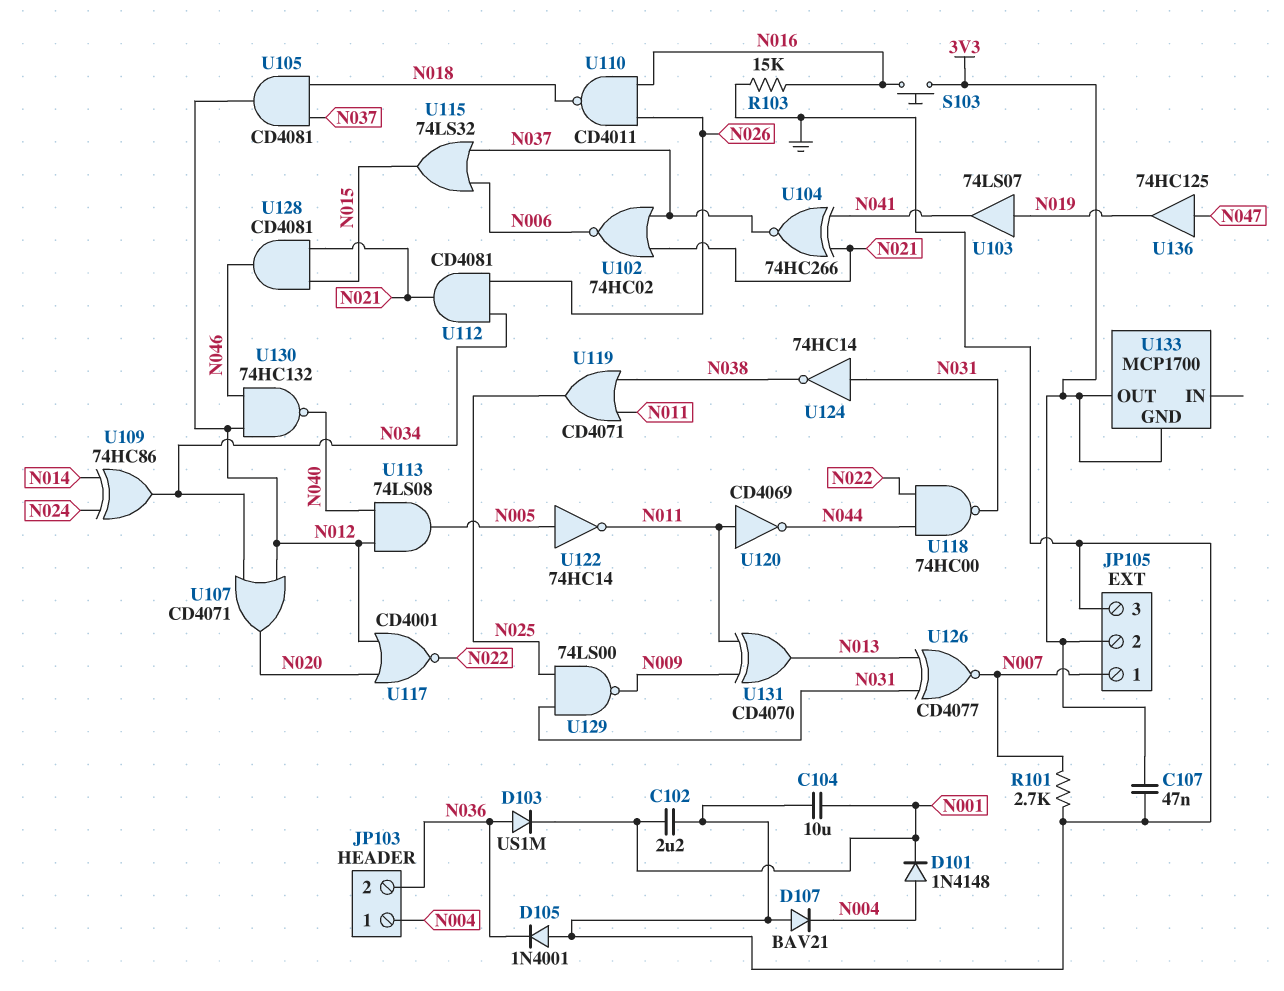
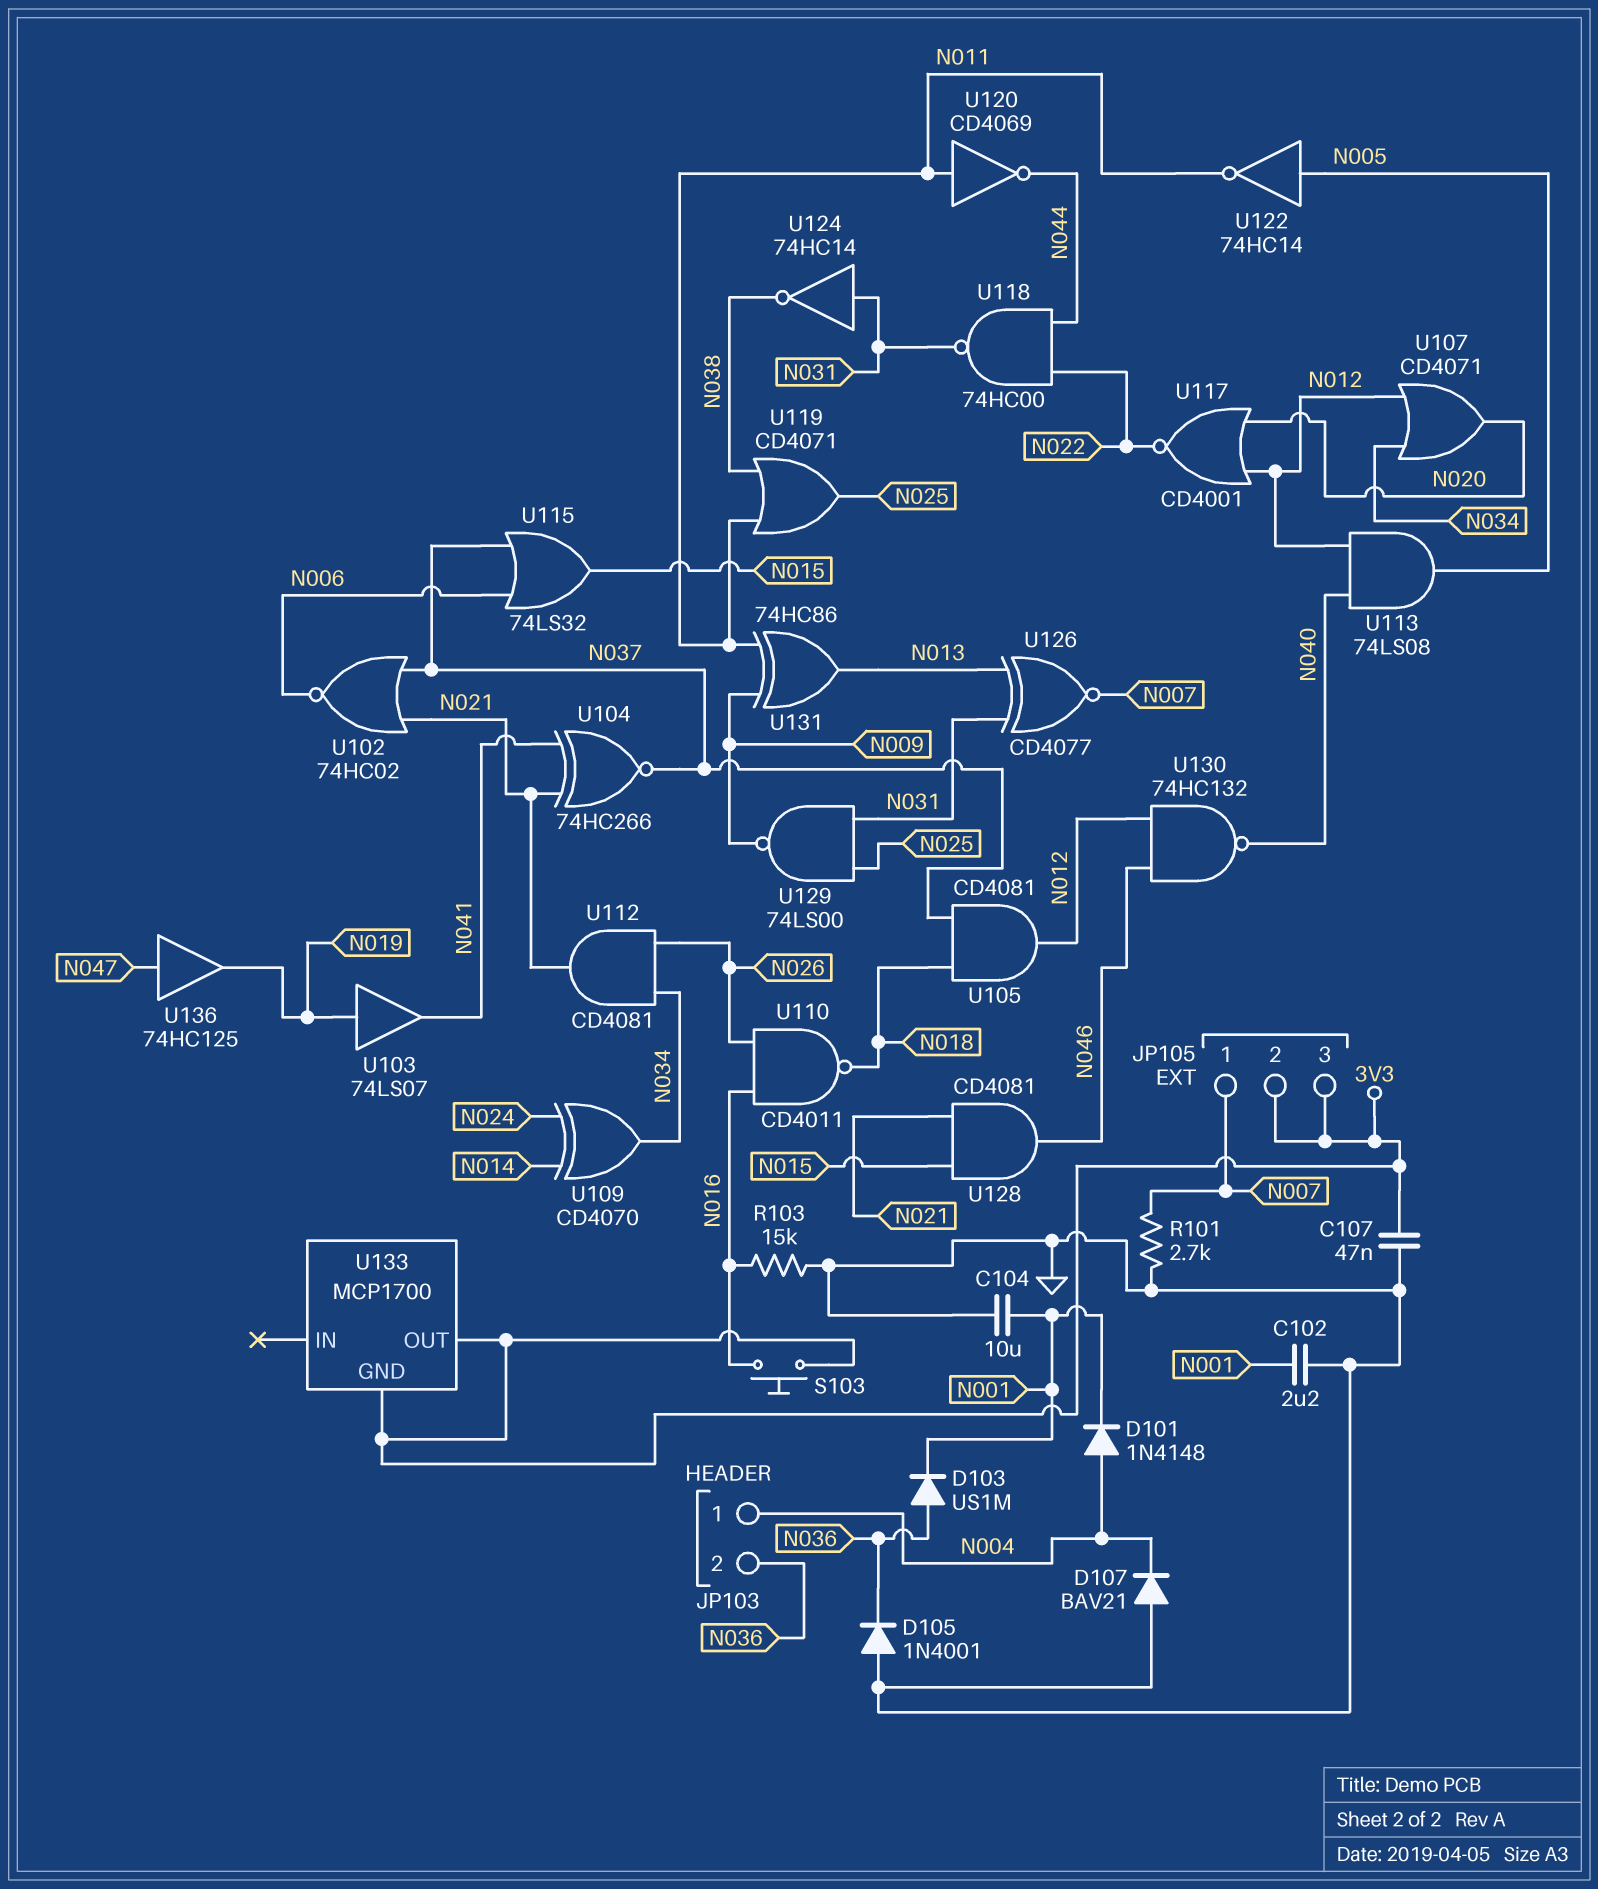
JP105 pin 3: GND -> 3V3
U109: XOR 74HC86 (in N014, in N024, out N034) -> XOR CD4070 (in N014, in N024, out N034)
U131: XOR CD4070 (in N009, in N011, out N013) -> XOR 74HC86 (in N009, in N011, out N013)

